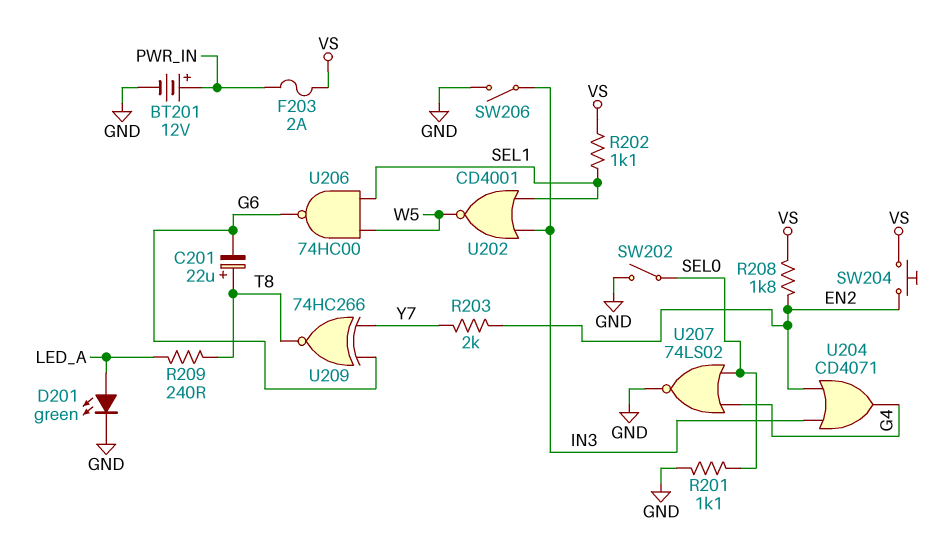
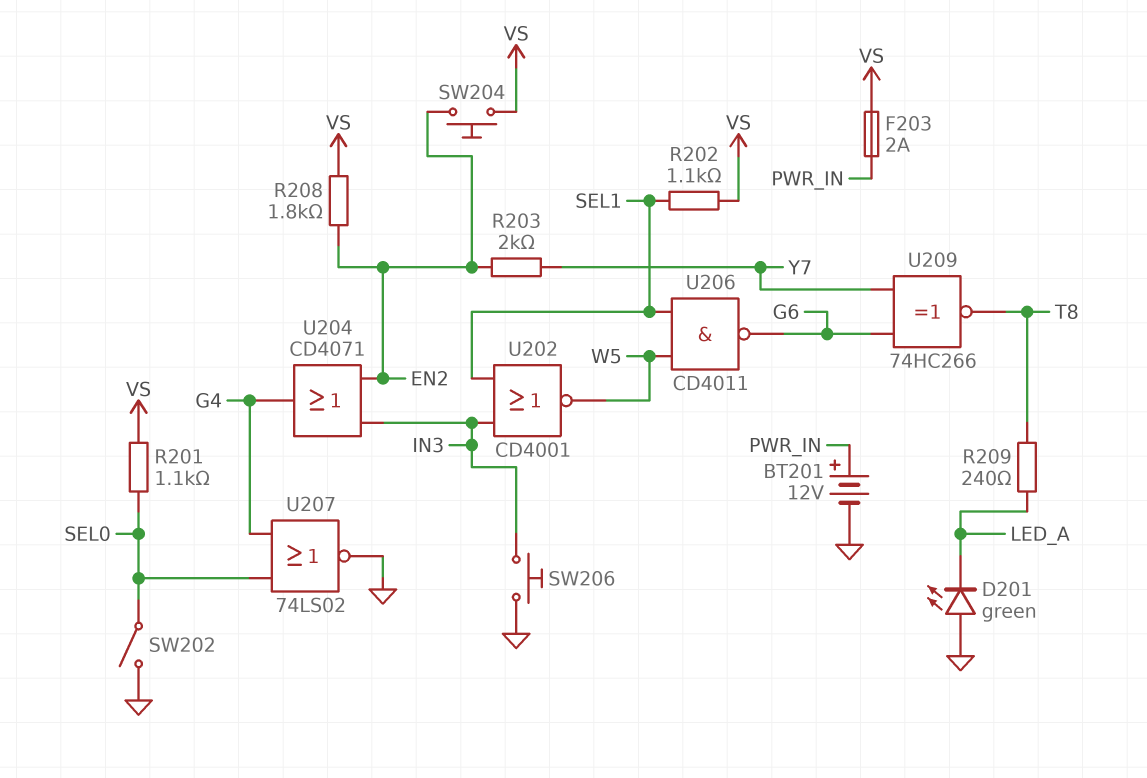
C201: 22uF (plus T8, minus G6) -> none
D201: LED green (A LED_A, K GND) -> LED green (A GND, K LED_A)
R201: 1.1k (GND, SEL0) -> 1.1k (SEL0, VS)
SW206: switch (GND, IN3) -> button (GND, IN3)
U206: NAND 74HC00 (in SEL1, in W5, out G6) -> NAND CD4011 (in SEL1, in W5, out G6)

